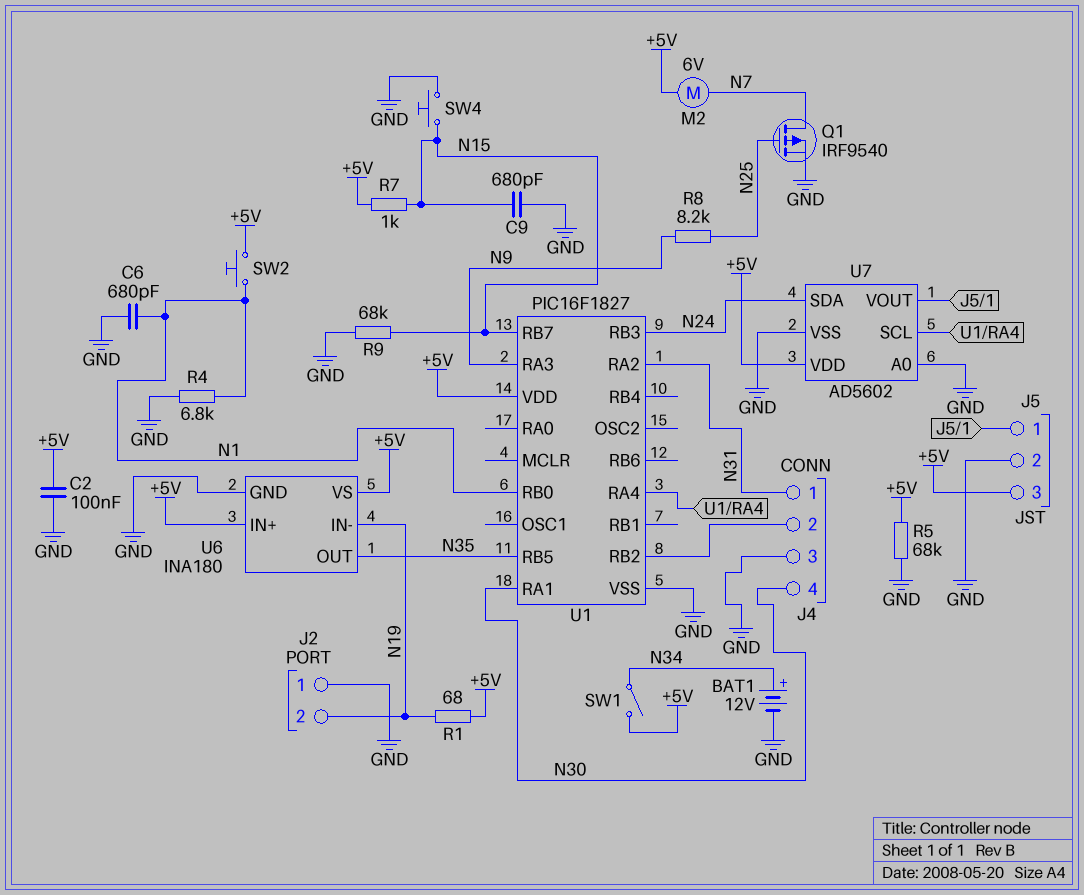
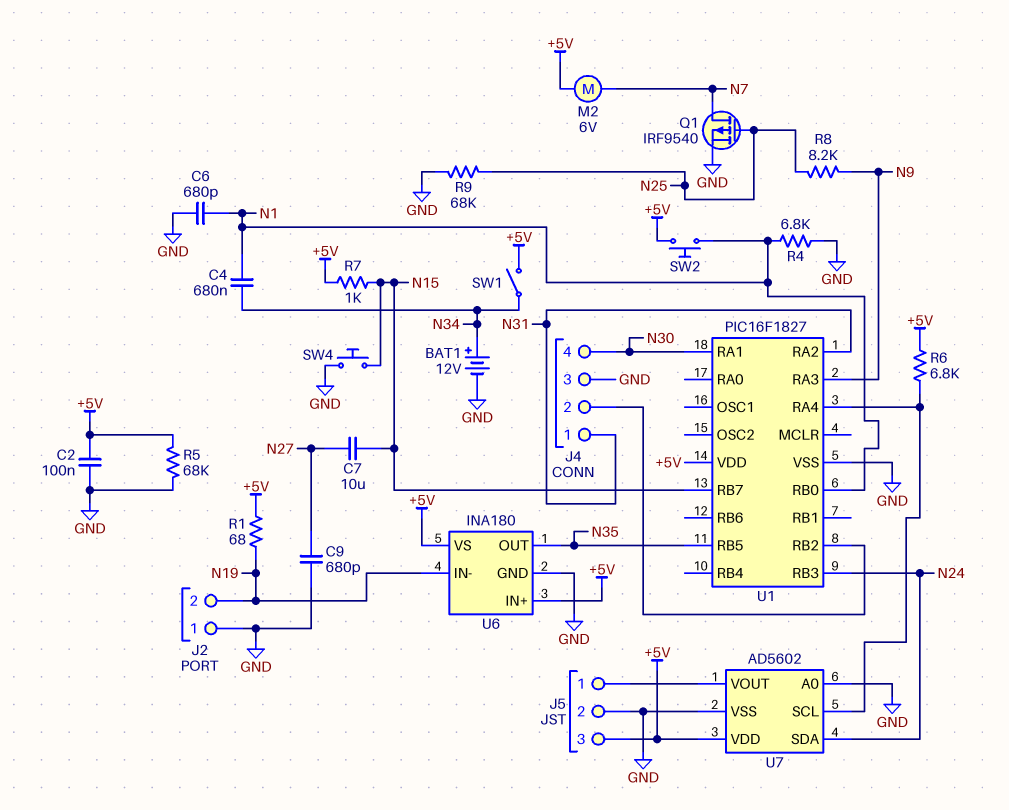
C4: none -> 680nF (N1, N34)
C7: none -> 10uF (N15, N27)
C9: 680pF (GND, N15) -> 680pF (GND, N27)
R6: none -> 6.8k (+5V, U1/RA4)
R9: 68k (GND, N15) -> 68k (GND, N25)

